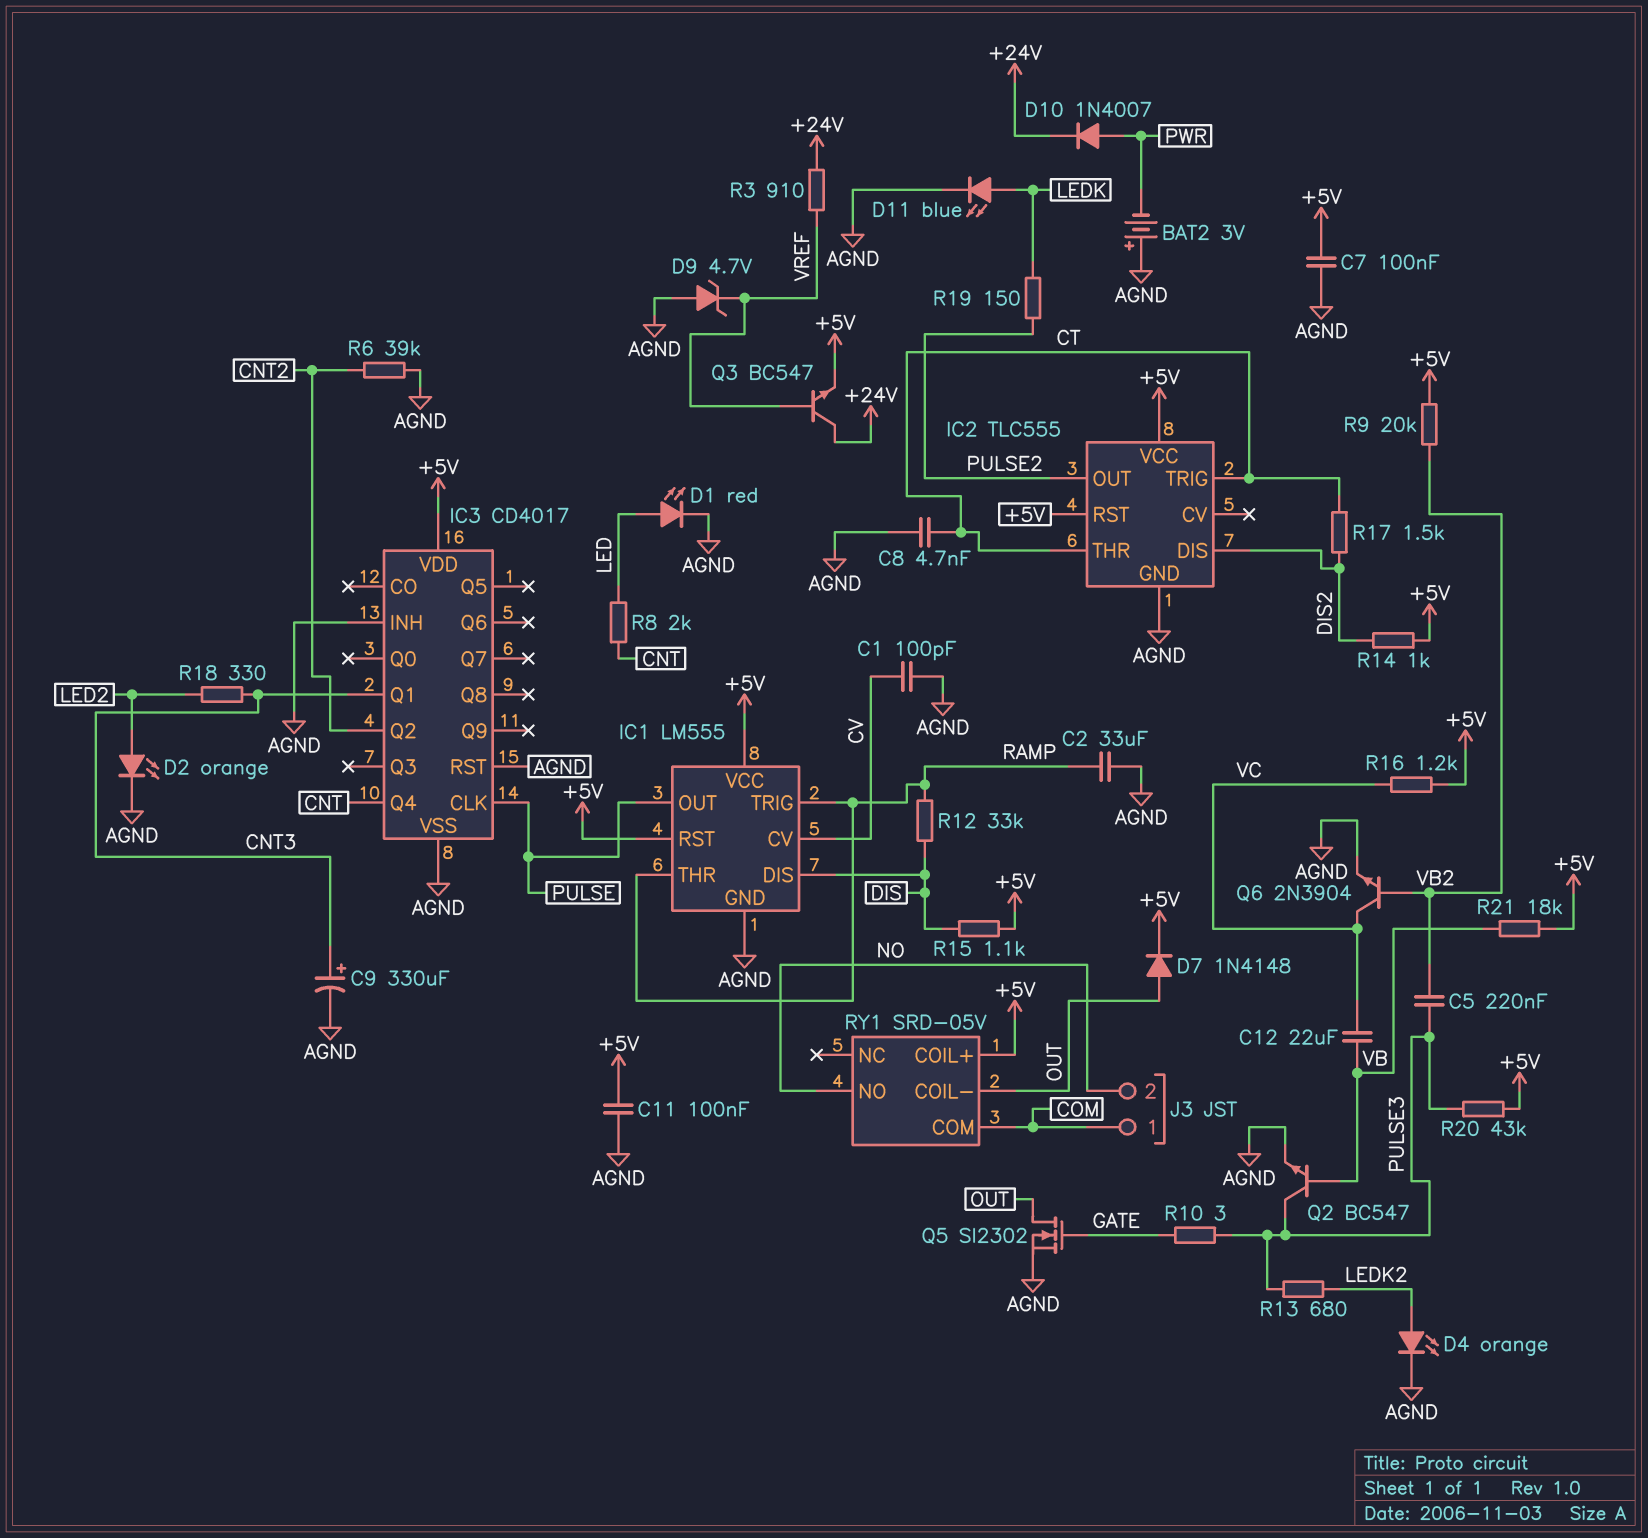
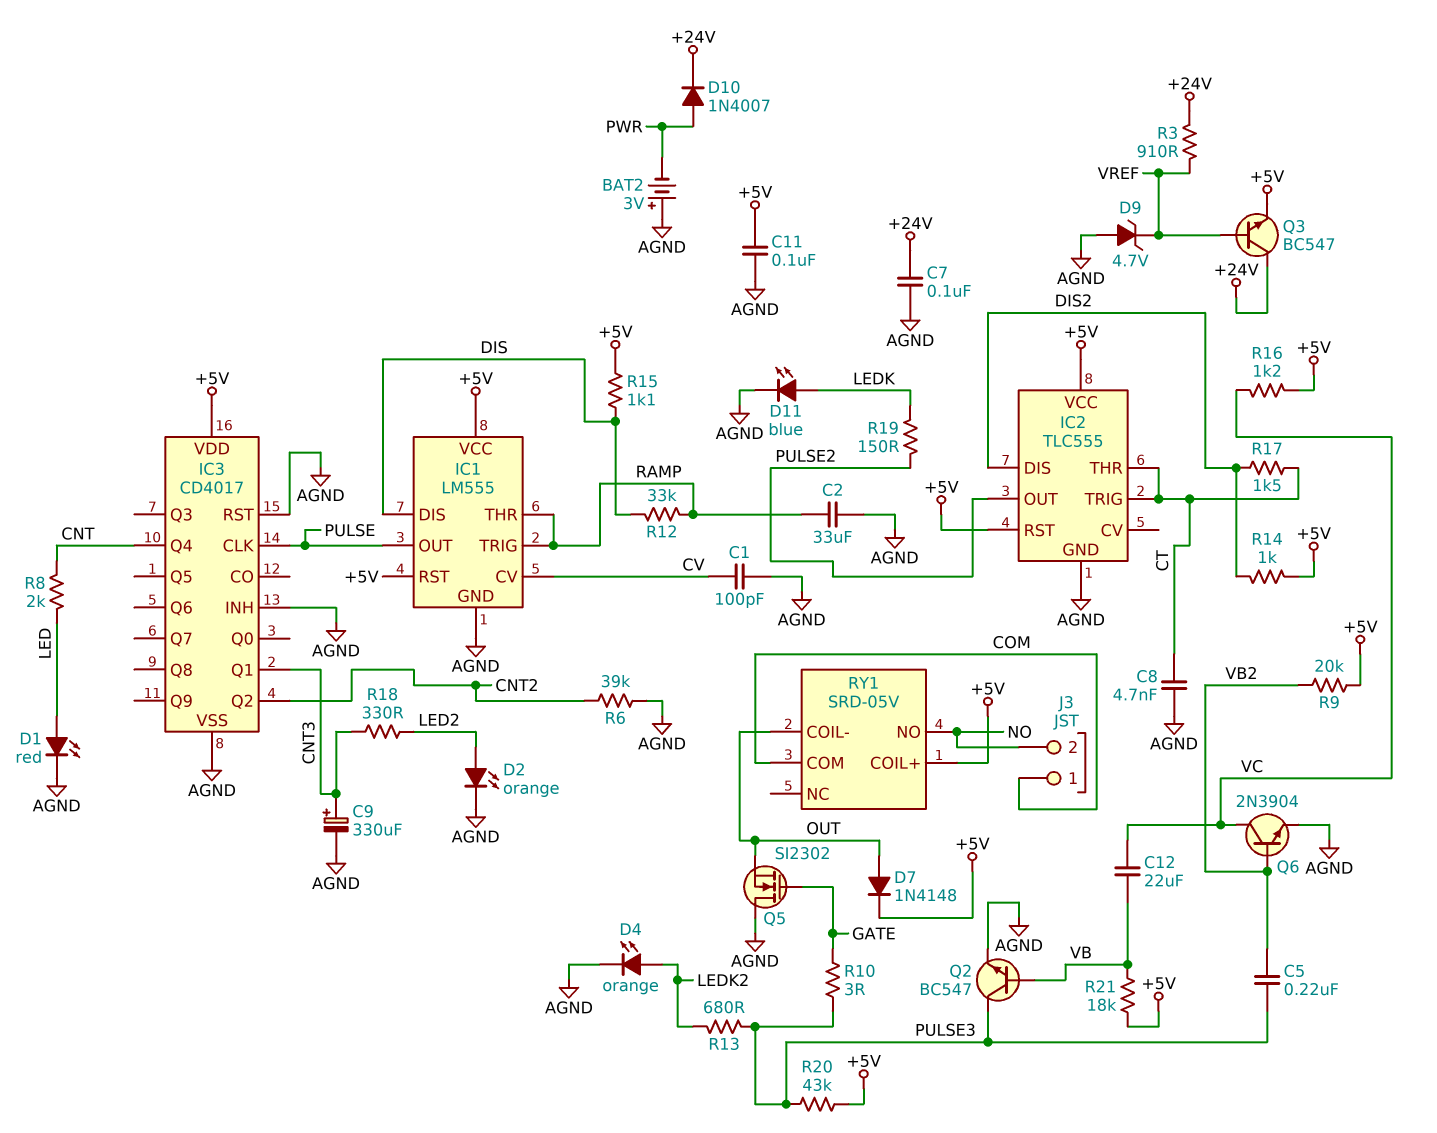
C7: 100nF (+5V, AGND) -> 100nF (+24V, AGND)
Q5: NMOS SI2302 (G GATE, D OUT, S AGND) -> NMOS SI2302 (G GATE, D AGND, S OUT)

